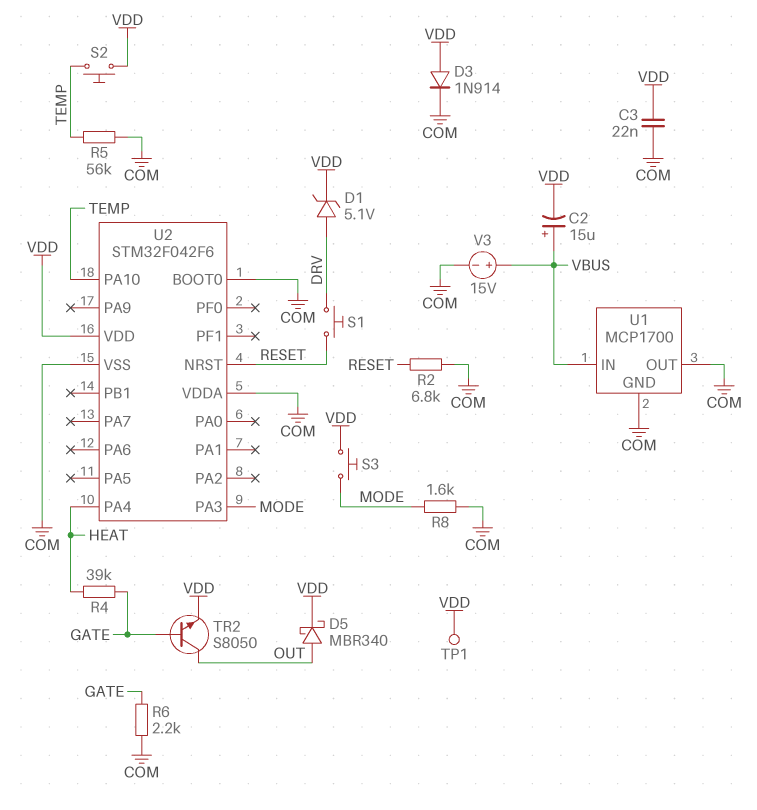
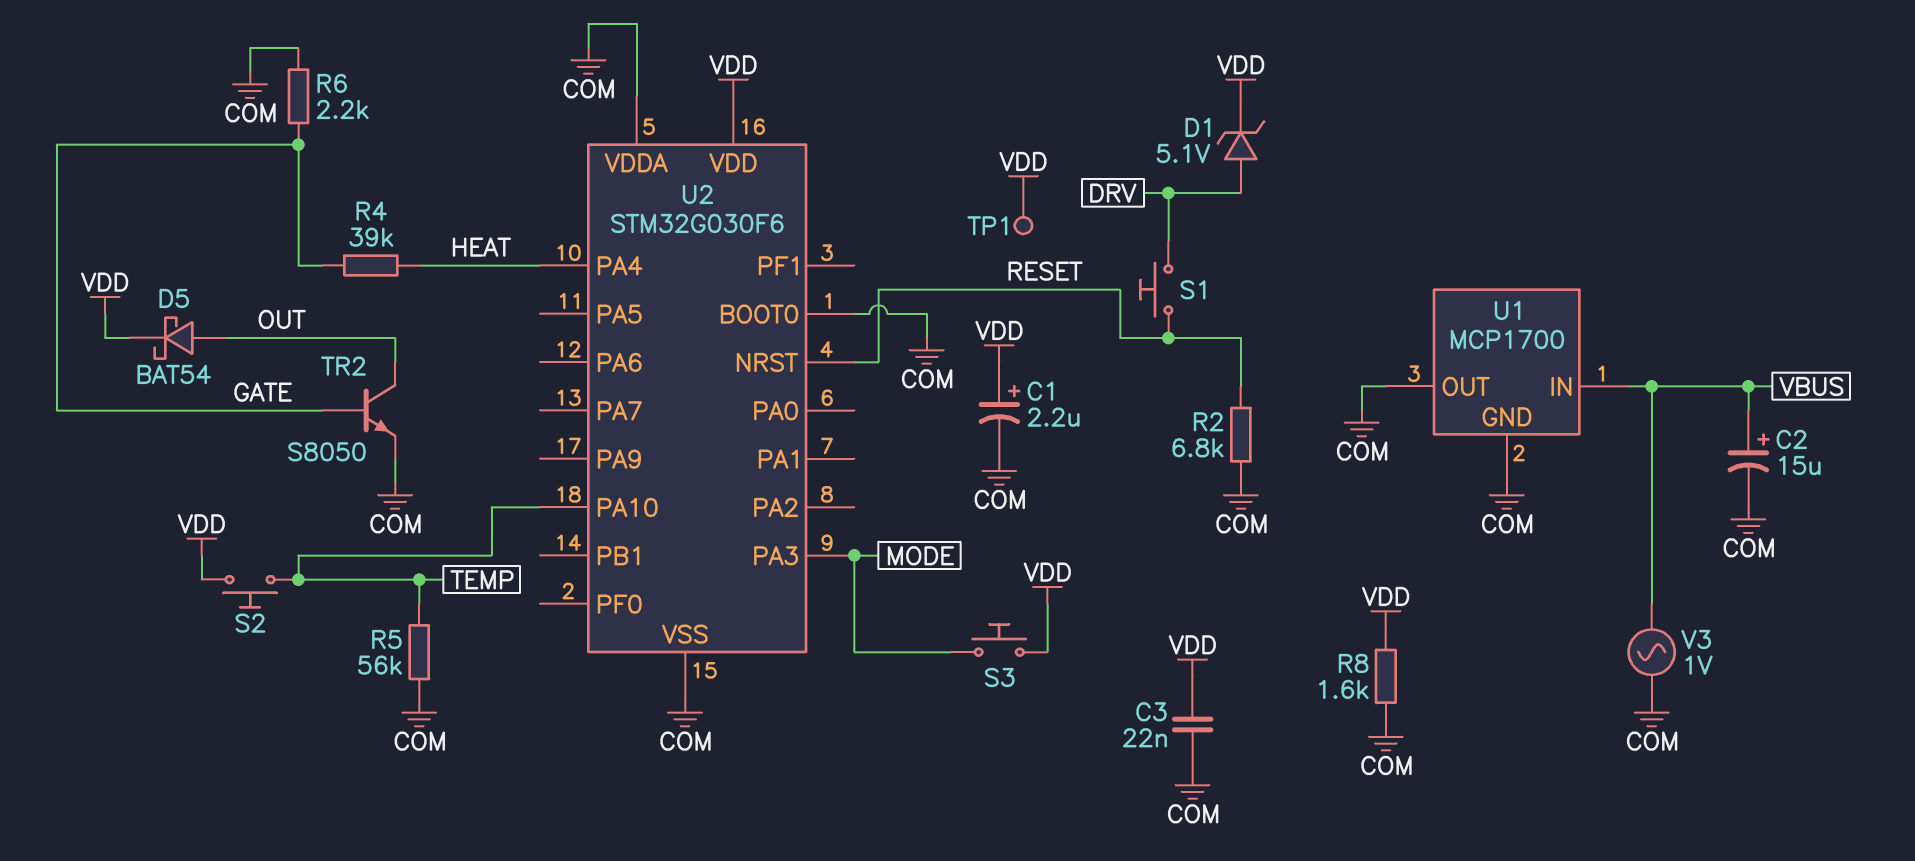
C1: none -> 2.2uF (plus VDD, minus COM)
C2: 15uF (plus VBUS, minus VDD) -> 15uF (plus VBUS, minus COM)
D3: diode 1N914 (A VDD, K COM) -> none
D5: schottky MBR340 (A OUT, K VDD) -> schottky BAT54 (A OUT, K VDD)
R8: 1.6k (COM, MODE) -> 1.6k (COM, VDD)
TR2: NPN S8050 (B GATE, C OUT, E VDD) -> NPN S8050 (B GATE, C OUT, E COM)
U2: STM32F042F6 -> STM32G030F6
V3: 15V (plus VBUS, minus COM) -> AC 1V (COM, VBUS)

